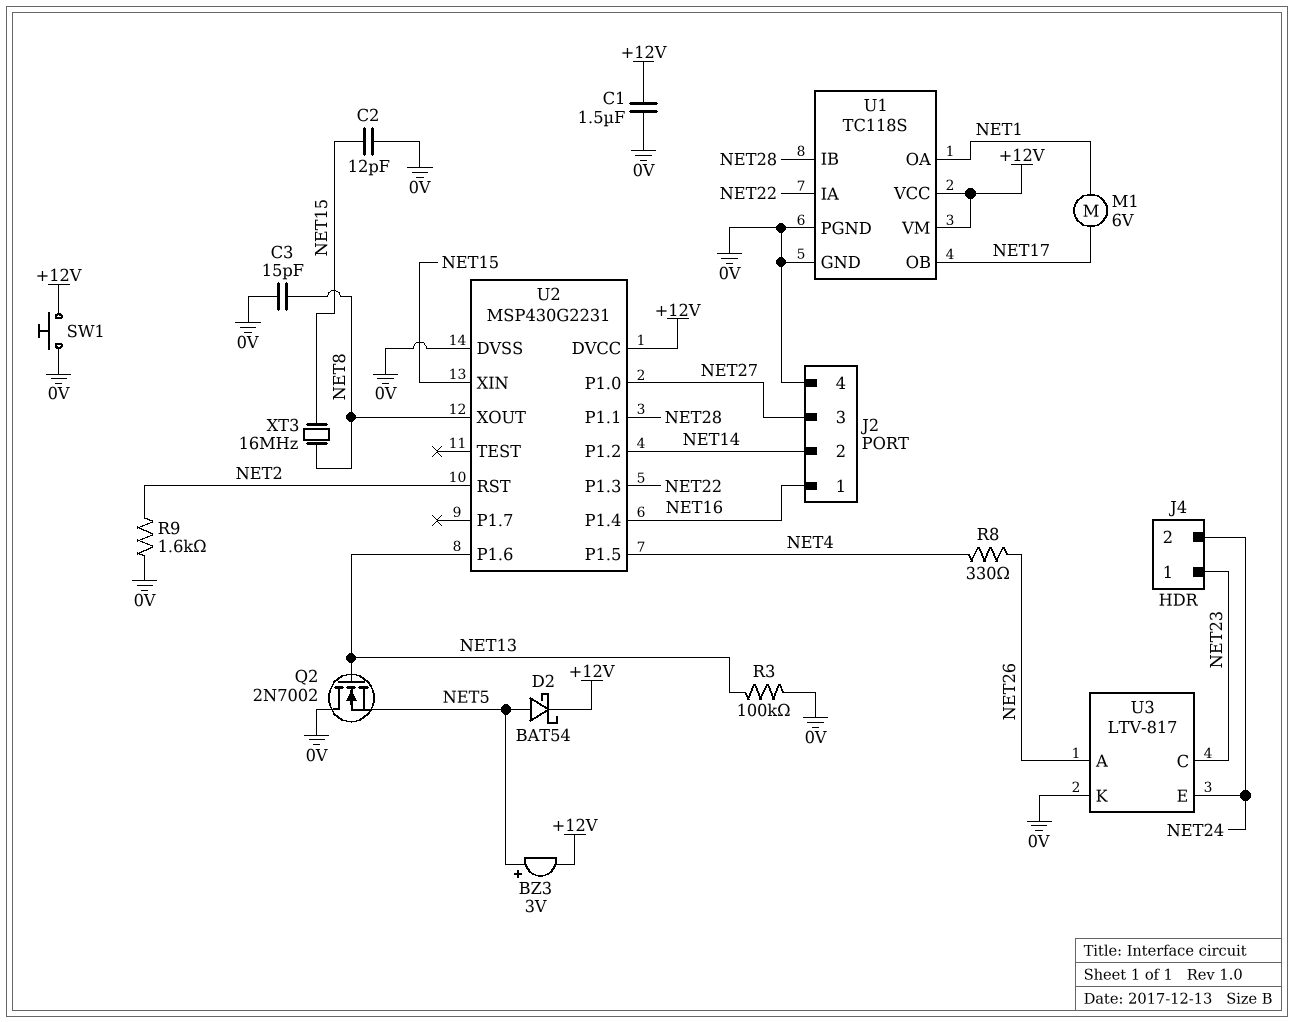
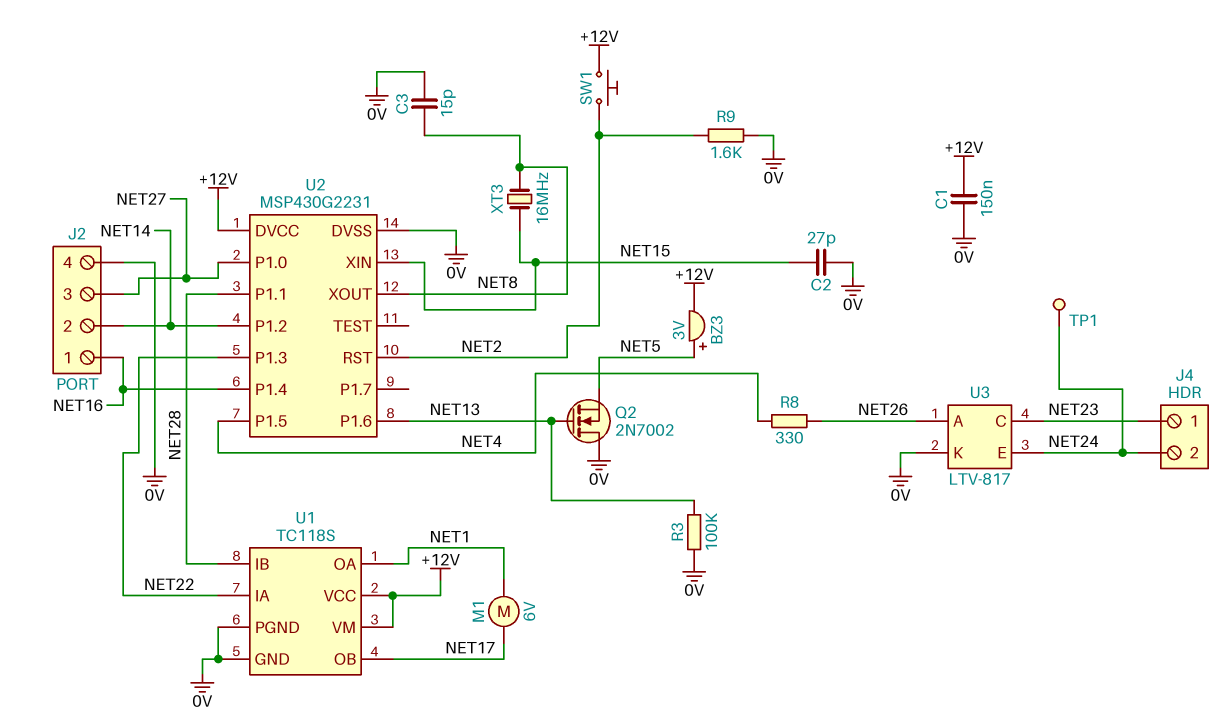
C1: 1.5uF (+12V, 0V) -> 150nF (+12V, 0V)
C2: 12pF (0V, NET15) -> 27pF (0V, NET15)
D2: schottky BAT54 (A NET5, K +12V) -> none
SW1: button (+12V, 0V) -> button (+12V, NET2)
TP1: none -> test point (NET24)

